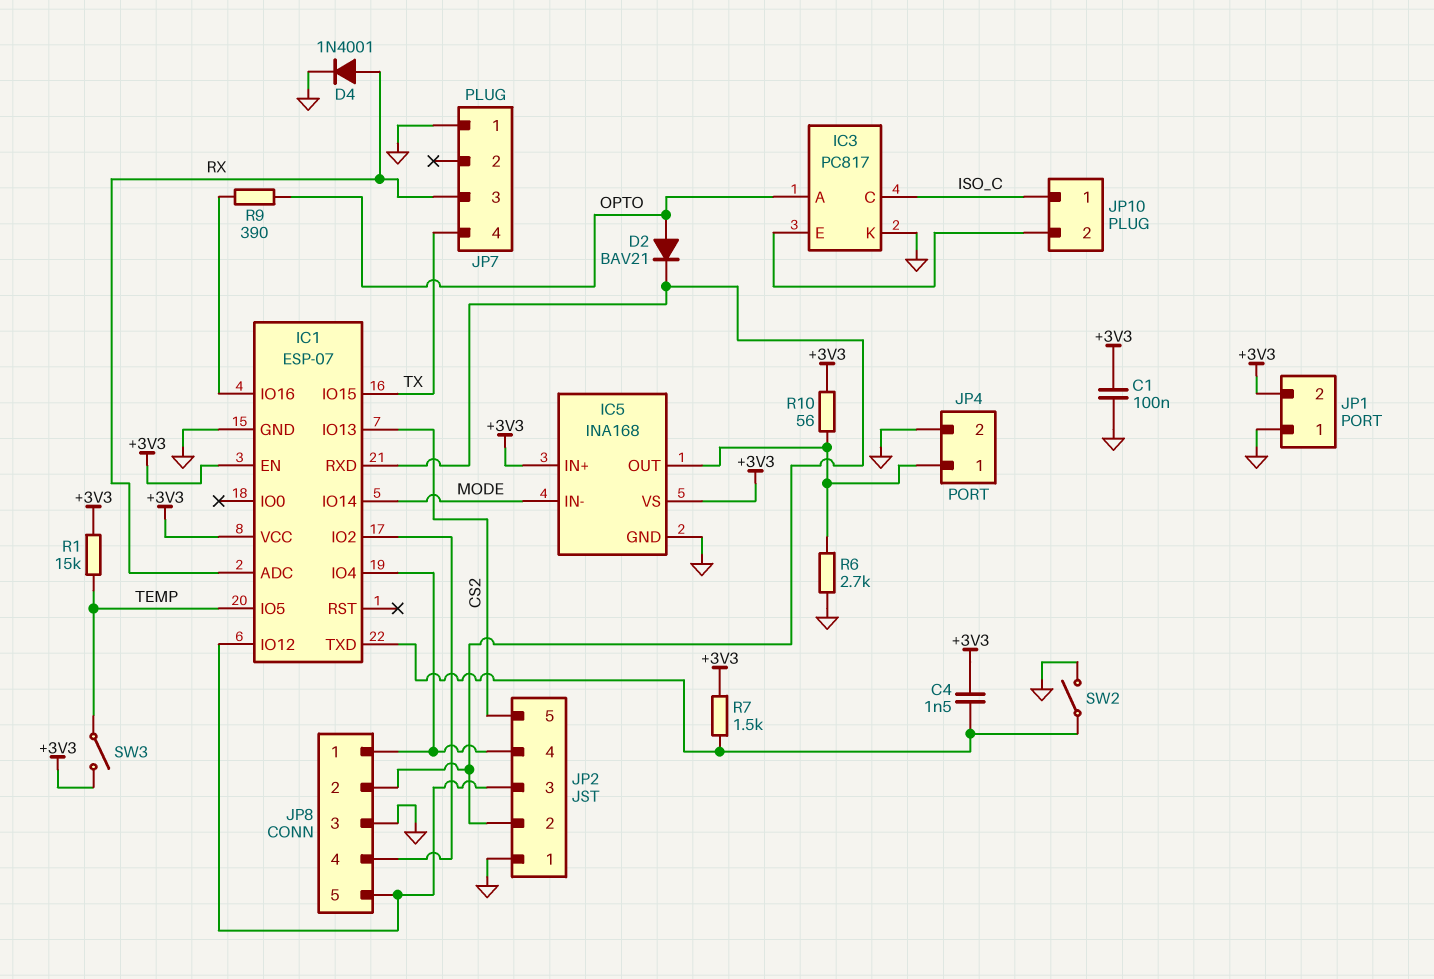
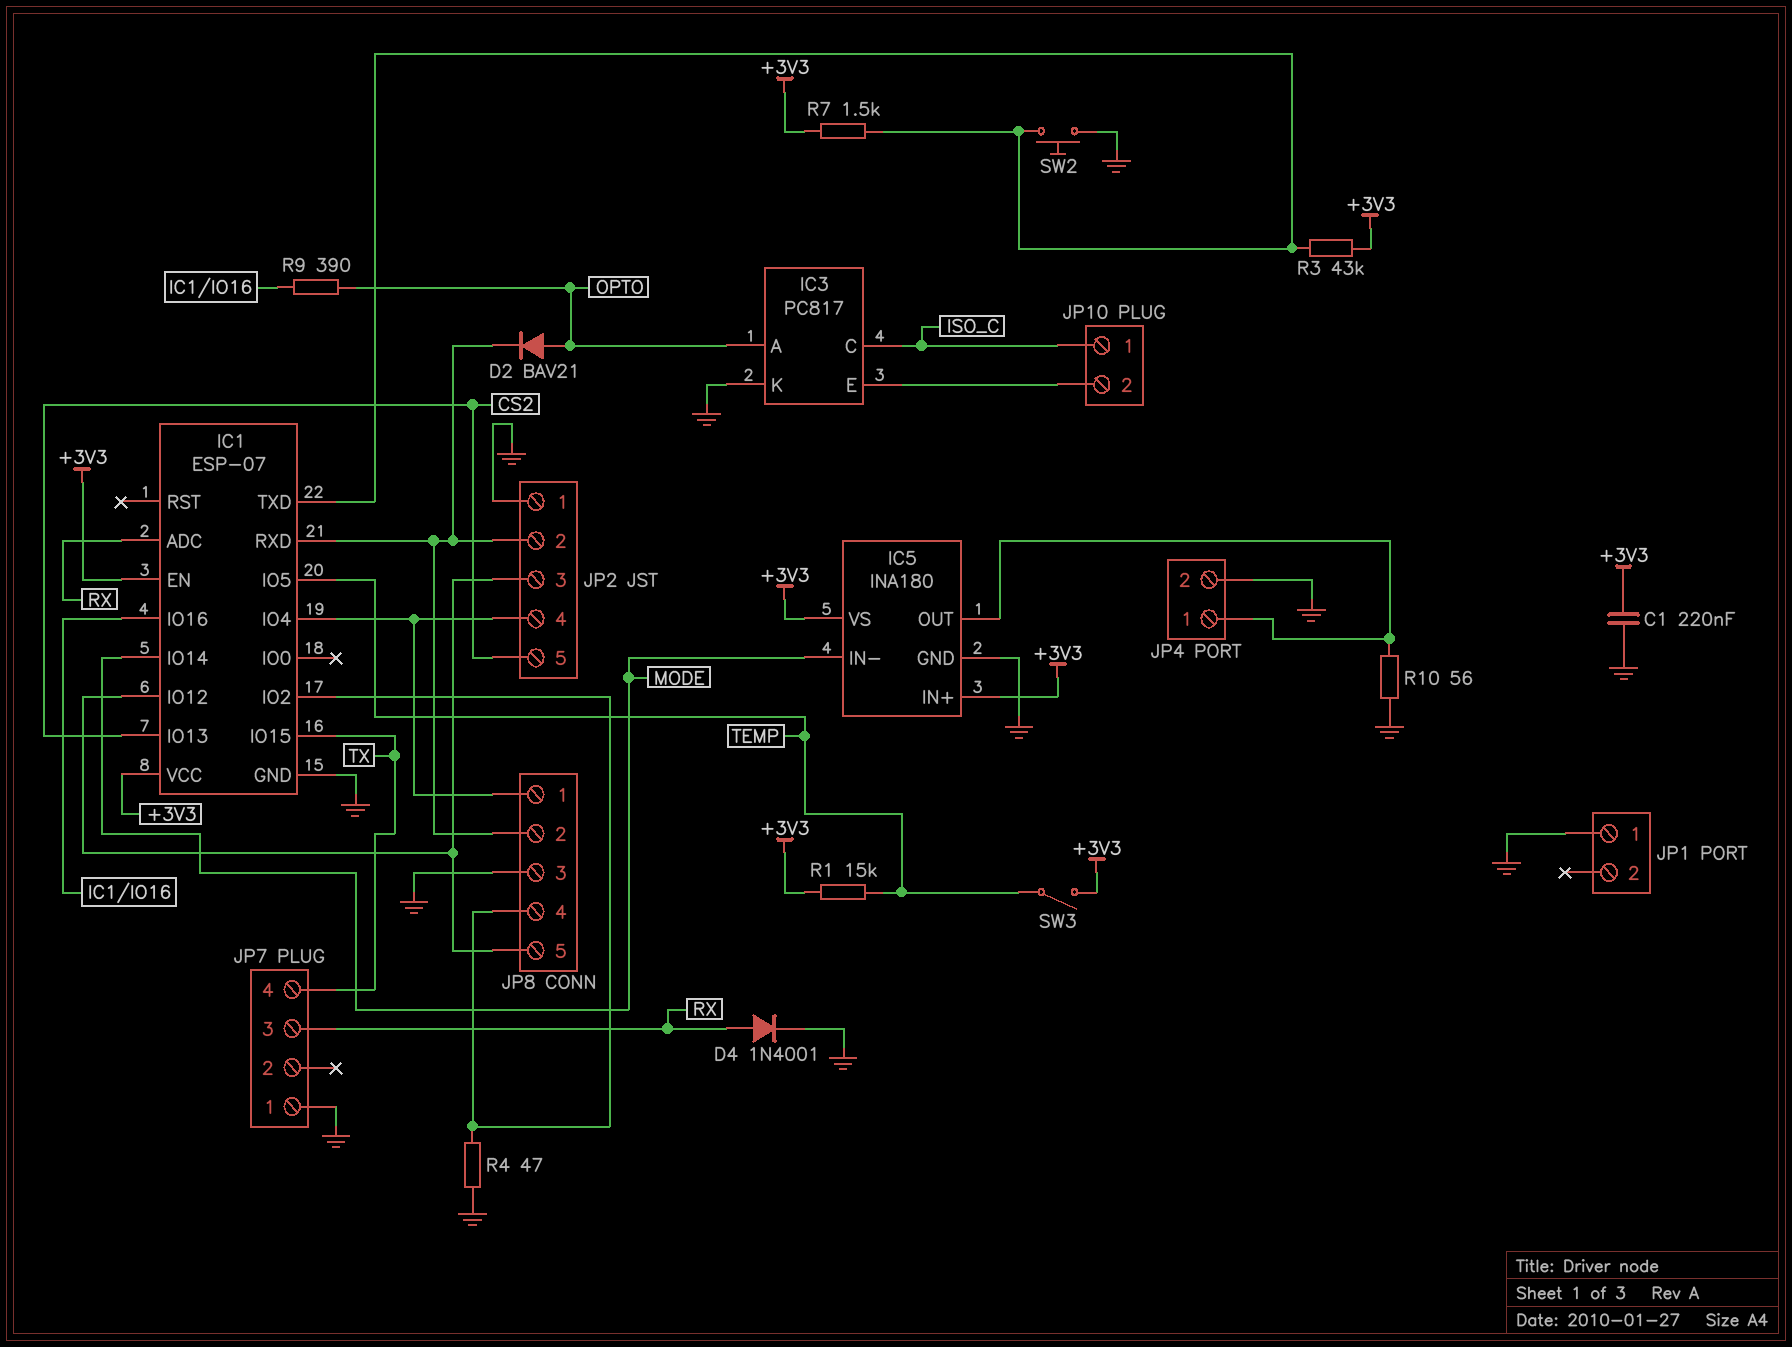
C1: 100nF (+3V3, GND) -> 220nF (+3V3, GND)
C4: 1.5nF (+3V3, IC1/TXD) -> none
IC5: INA168 -> INA180
JP1 pin 2: +3V3 -> none
R3: none -> 43k (+3V3, IC1/TXD)
R4: none -> 47 (GND, IC1/IO2)
R6: 2.7k (GND, IC5/OUT) -> none
R10: 56 (+3V3, IC5/OUT) -> 56 (GND, IC5/OUT)
SW2: switch (GND, IC1/TXD) -> button (GND, IC1/TXD)

